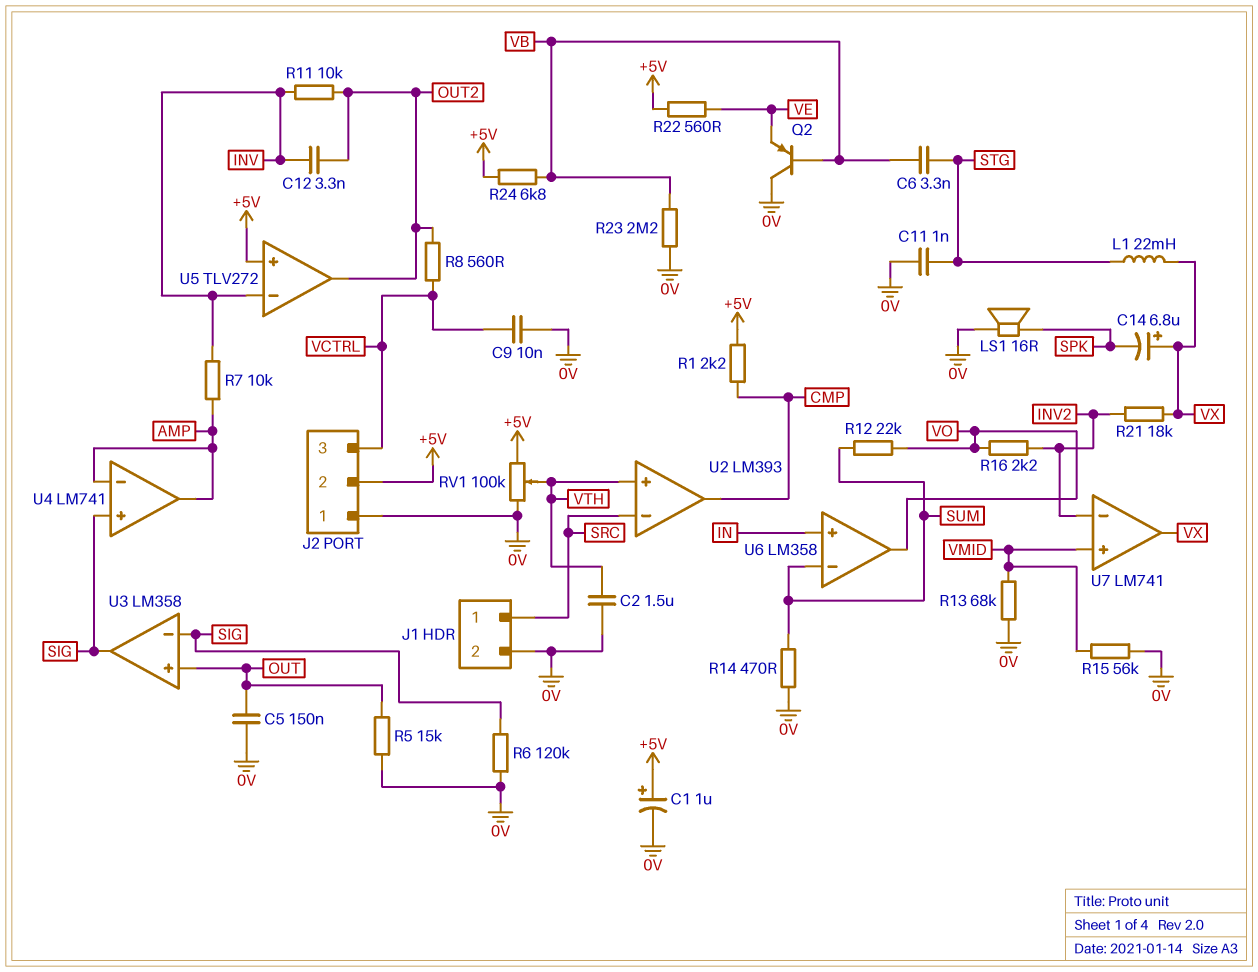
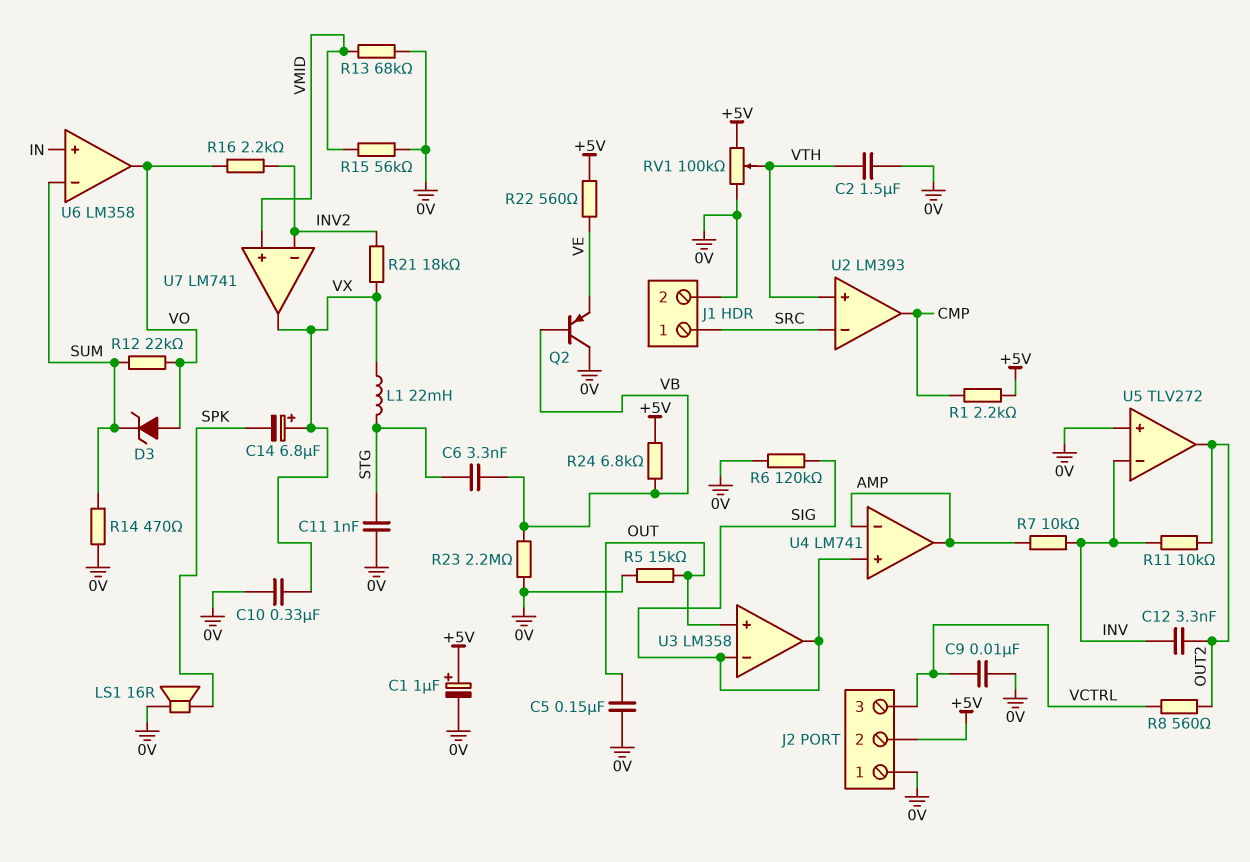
C10: none -> 330nF (0V, VX)
D3: none -> zener (A VO, K SUM)
U5 pin in+: +5V -> 0V

